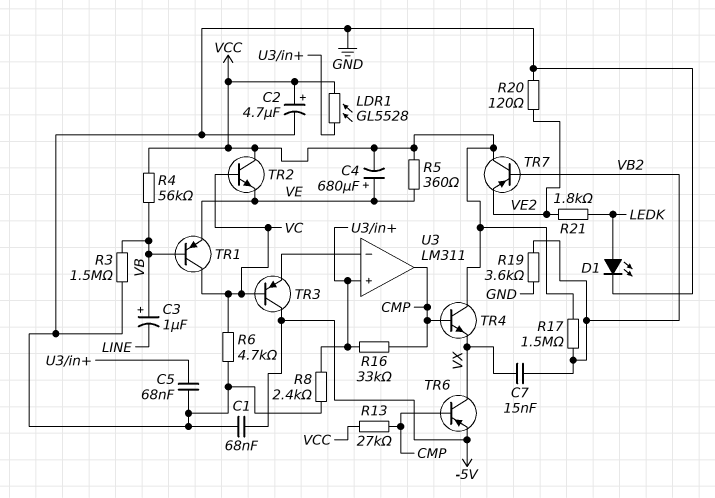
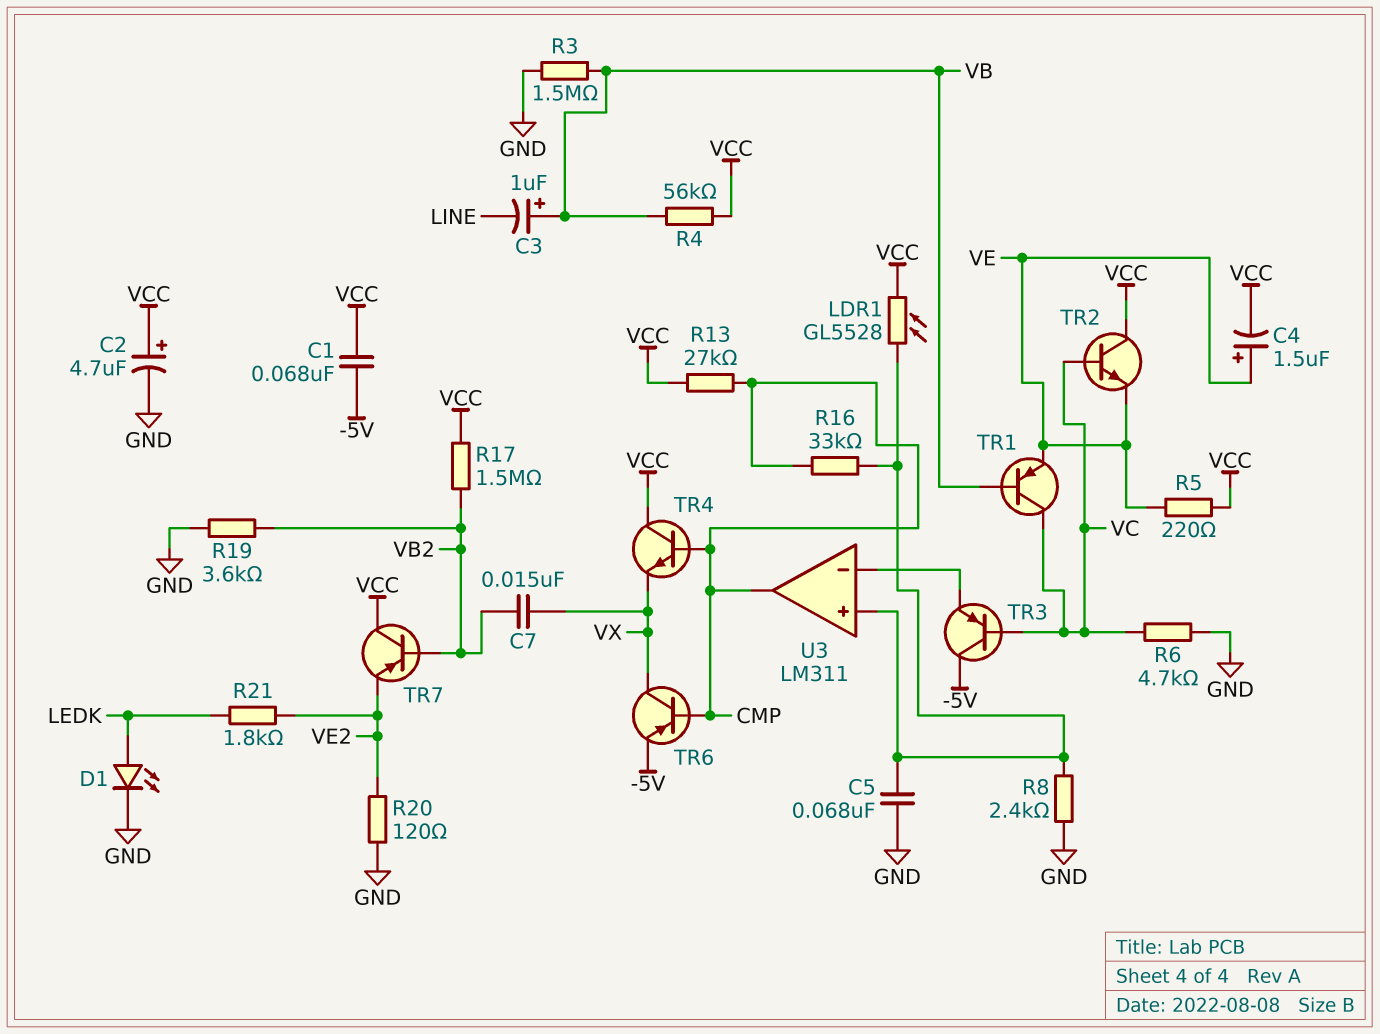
C1: 68nF (-5V, GND) -> 68nF (-5V, VCC)
C4: 680uF (plus VE, minus VCC) -> 1.5uF (plus VE, minus VCC)
R5: 360 (VCC, VE) -> 220 (VCC, VE)

